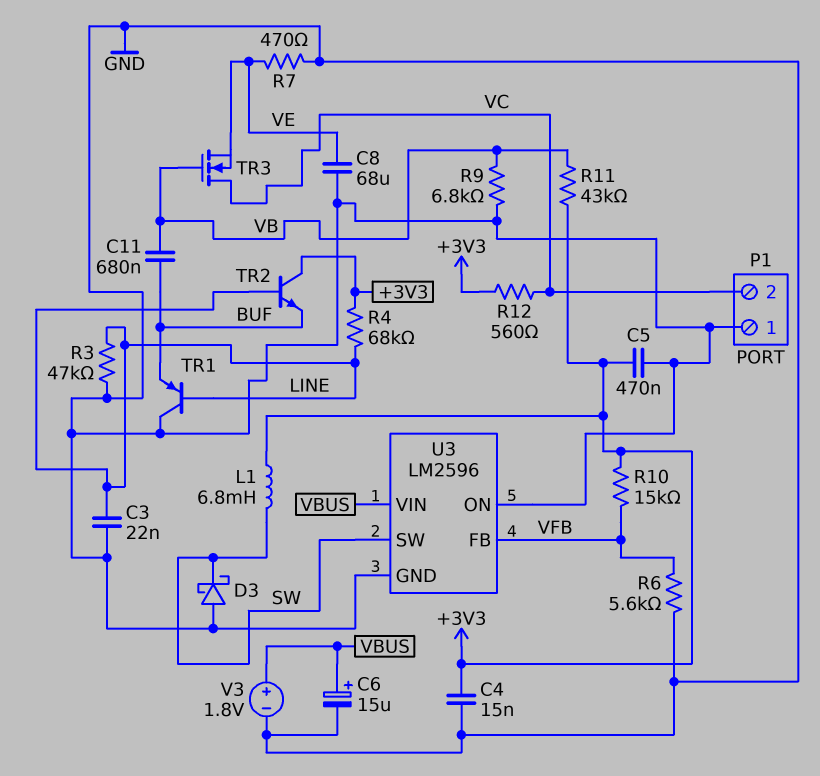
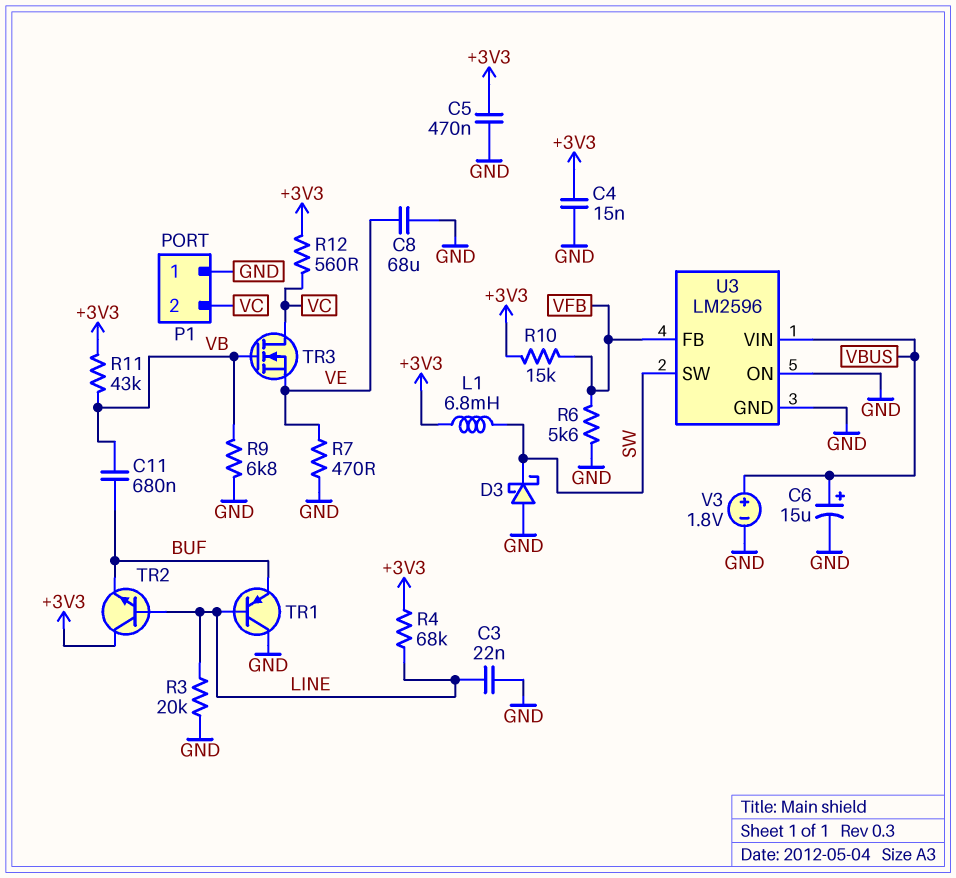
R3: 47k (GND, LINE) -> 20k (GND, LINE)

